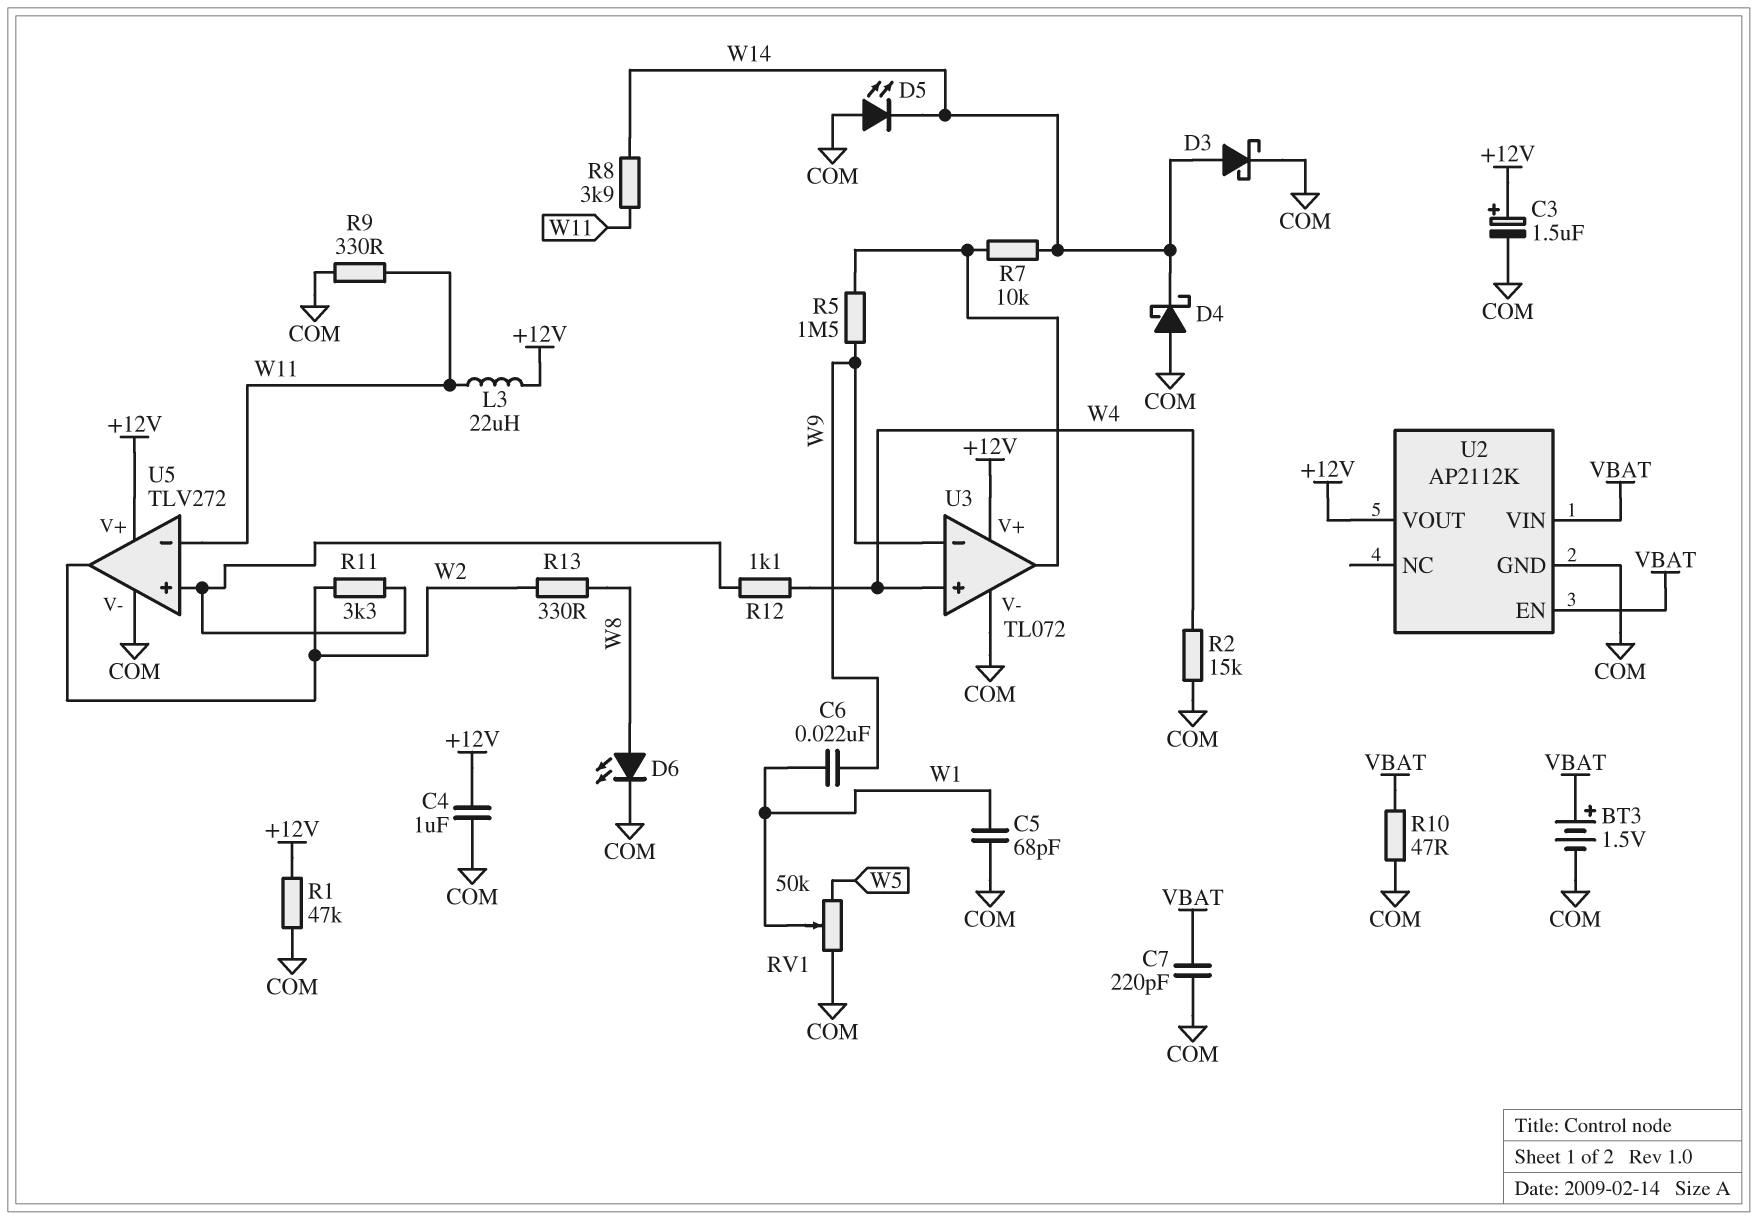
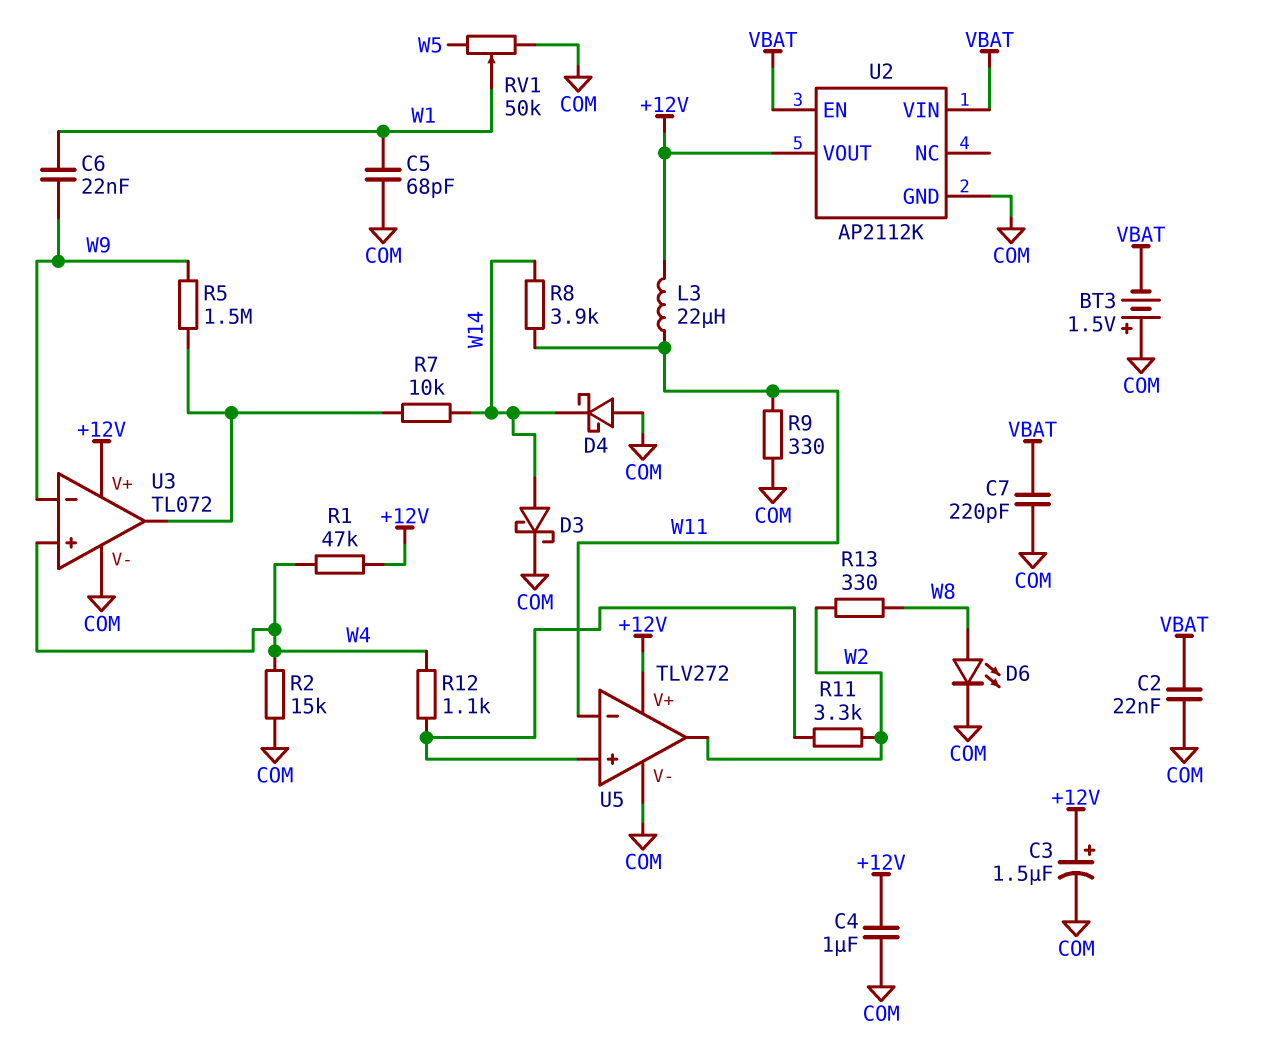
BT3: 1.5V (plus VBAT, minus COM) -> 1.5V (plus COM, minus VBAT)
C2: none -> 22nF (COM, VBAT)
D5: LED (A COM, K W14) -> none
R1: 47k (+12V, COM) -> 47k (+12V, W4)
R10: 47 (COM, VBAT) -> none

